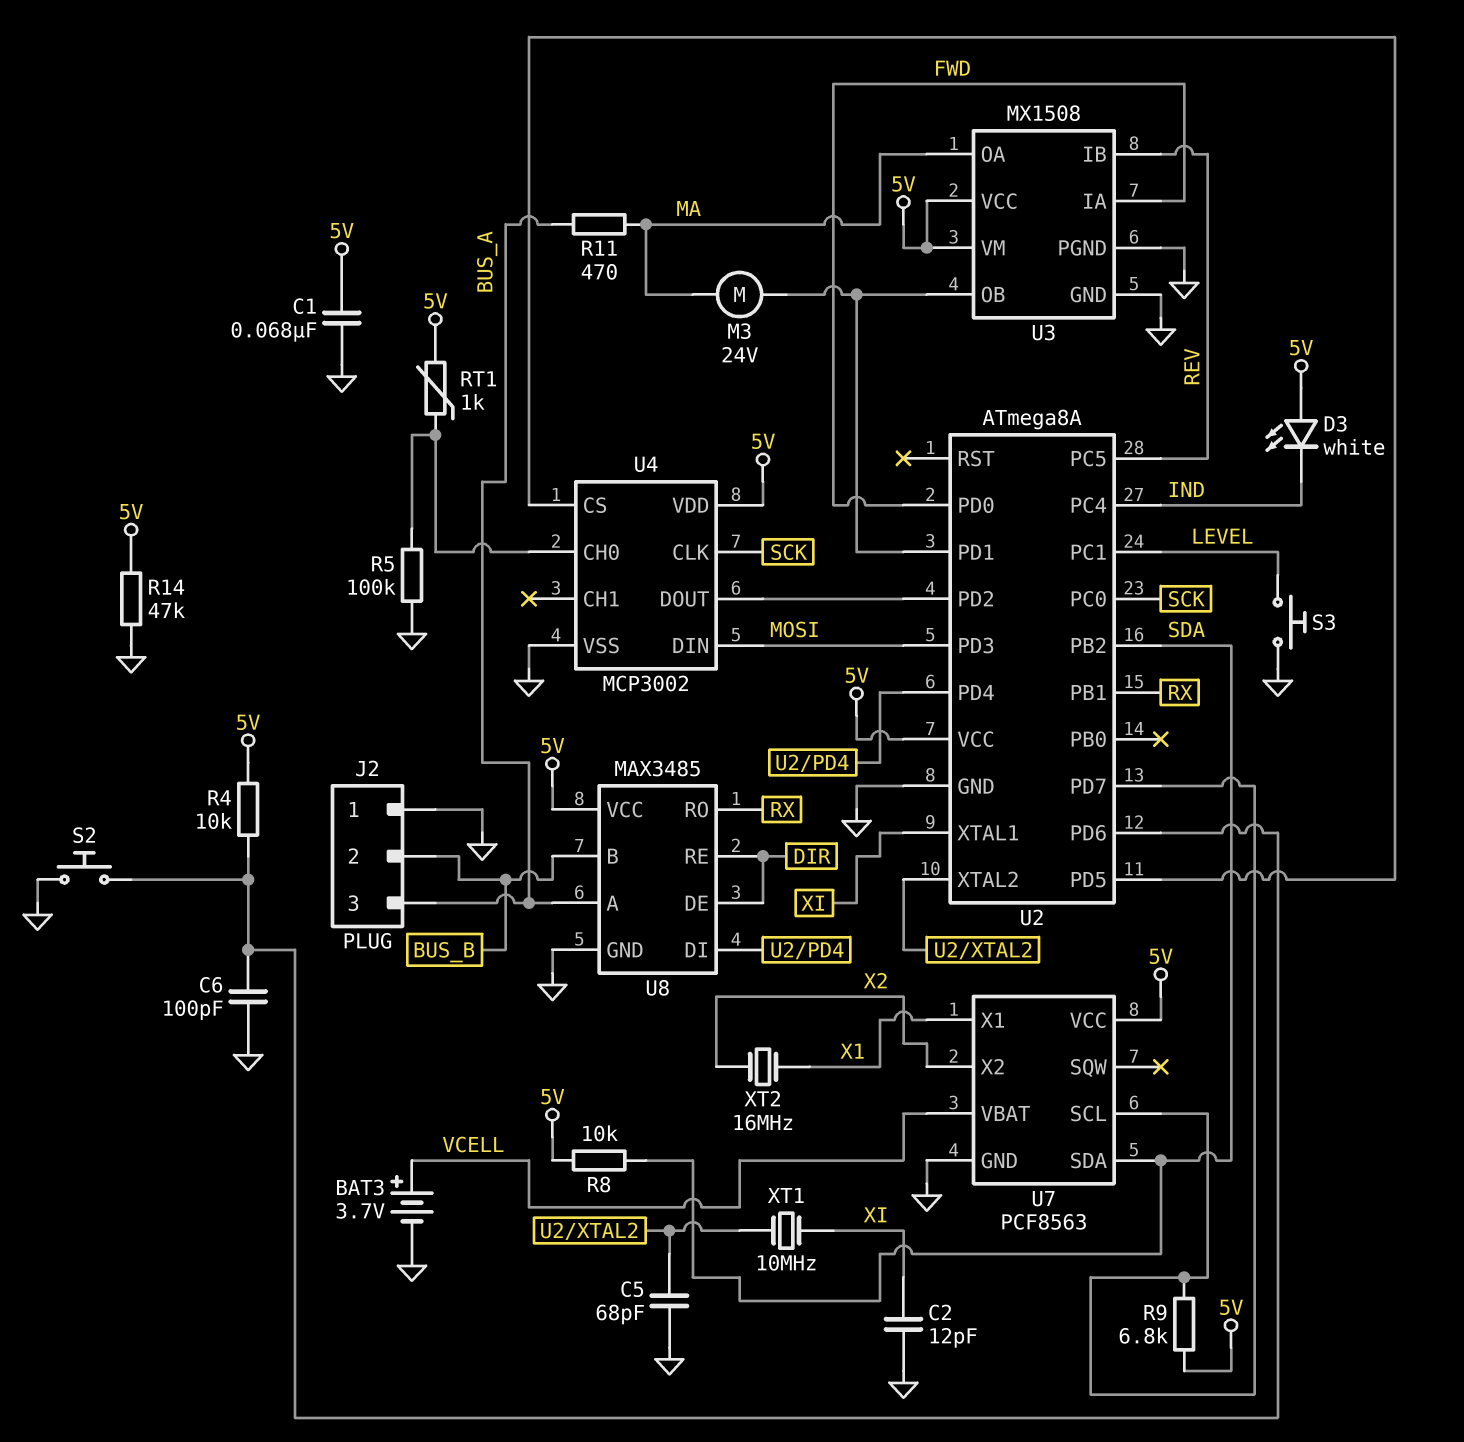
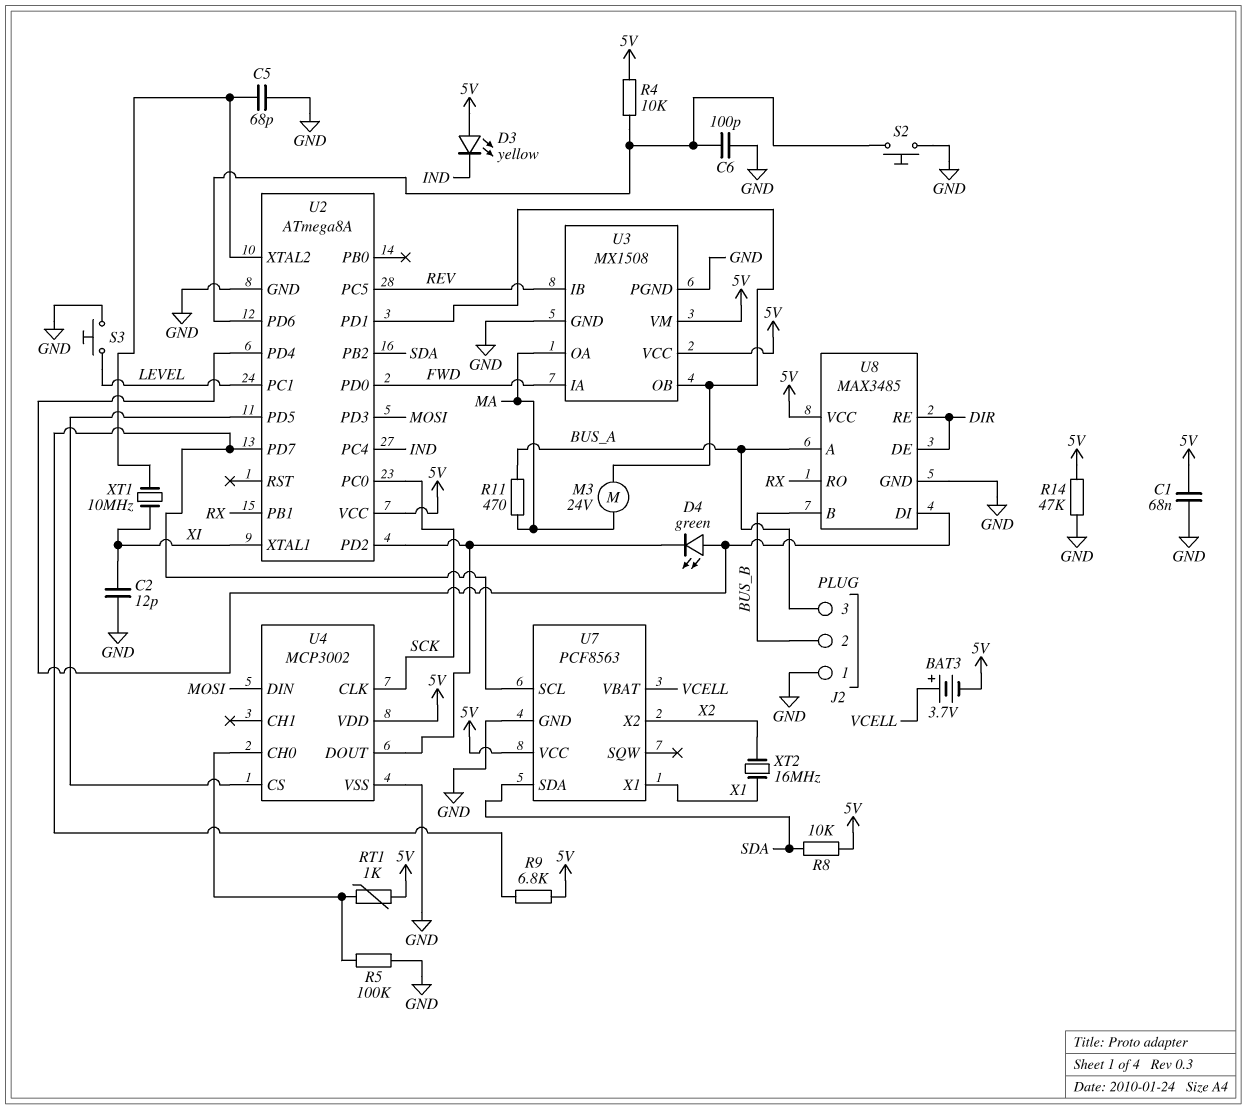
BAT3: 3.7V (plus VCELL, minus GND) -> 3.7V (plus VCELL, minus 5V)
D3: LED white (A 5V, K IND) -> LED yellow (A 5V, K IND)
D4: none -> LED green (A U2/PD4, K U2/PD2)

